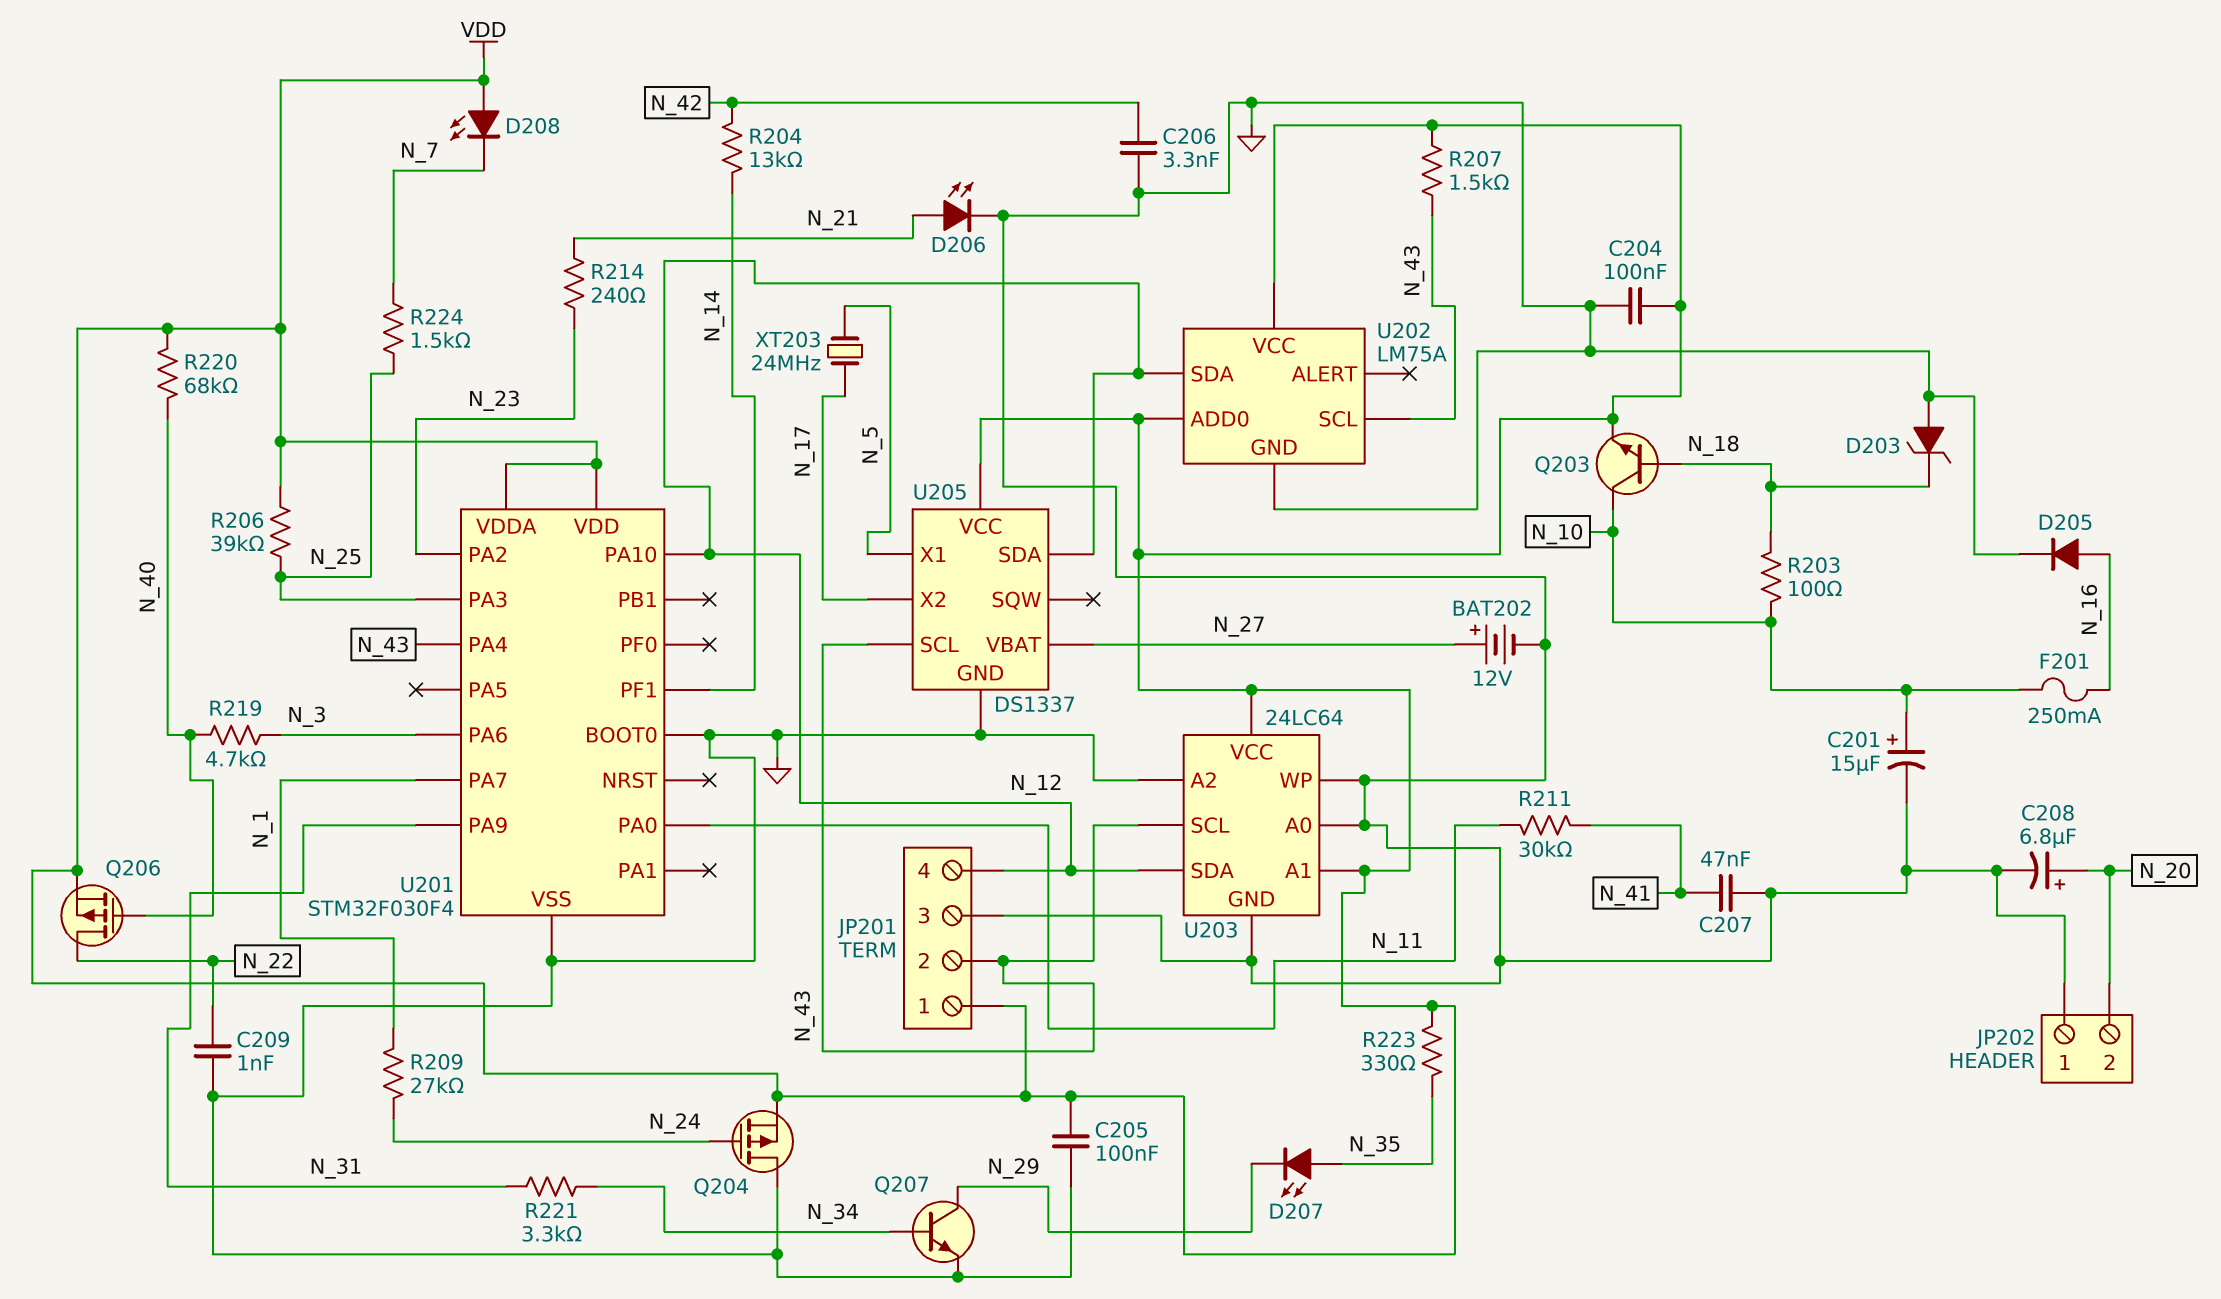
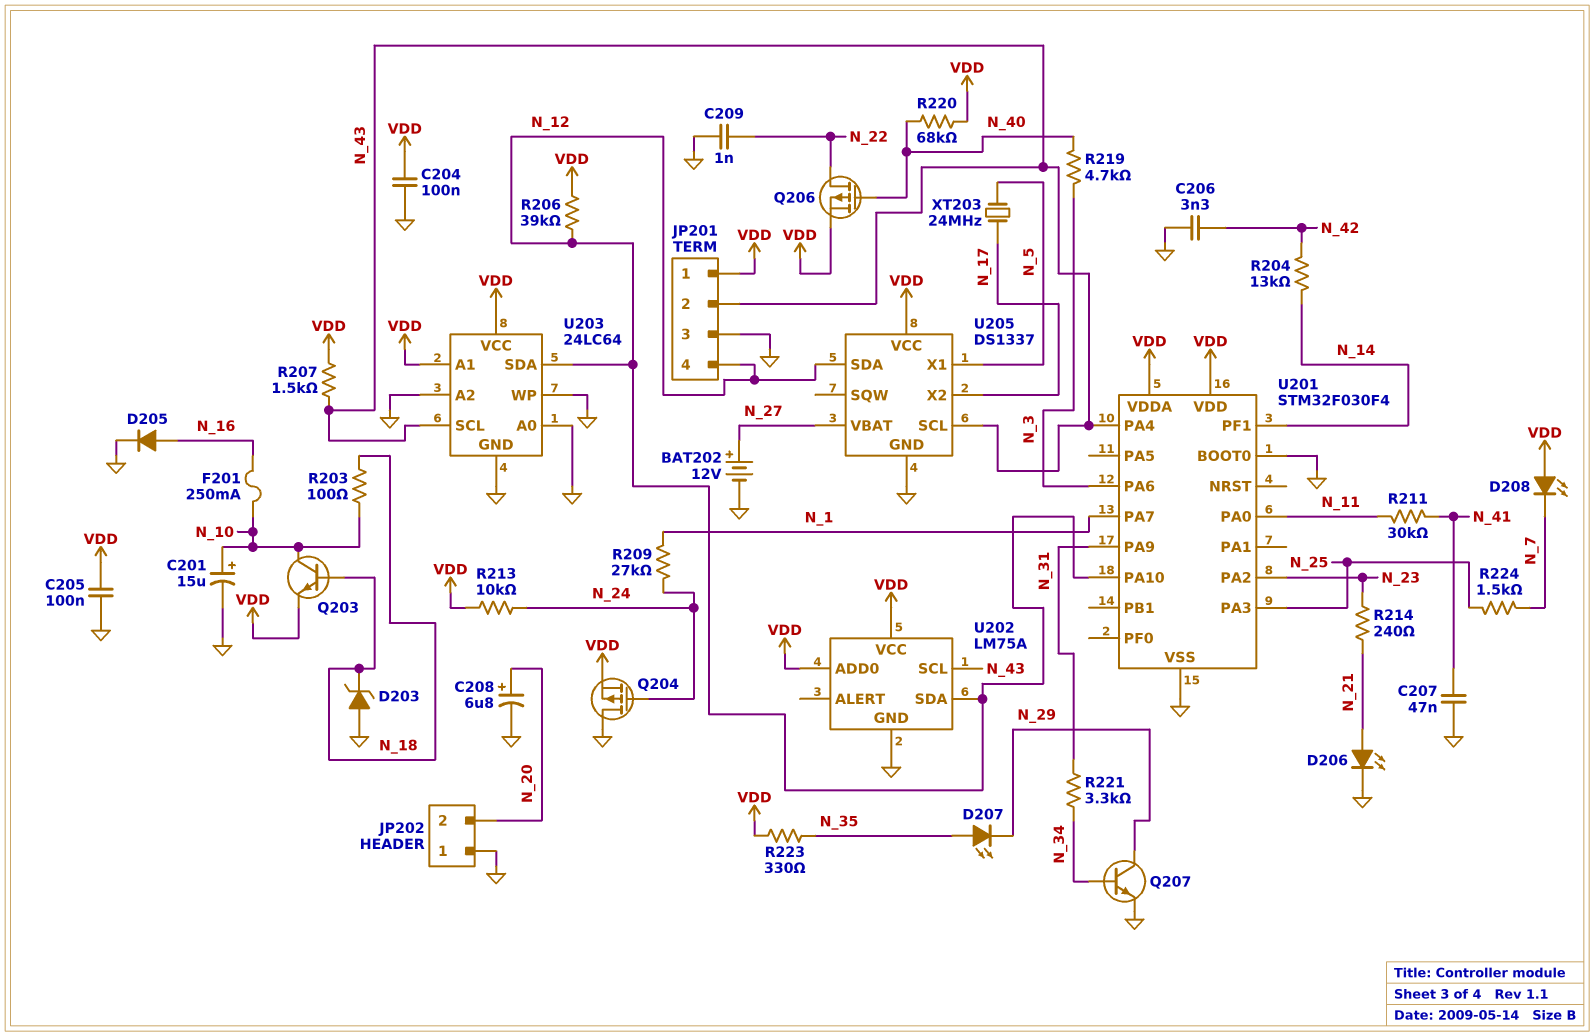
R206: 39k (N_25, VDD) -> 39k (N_12, VDD)
R213: none -> 10k (N_24, VDD)

